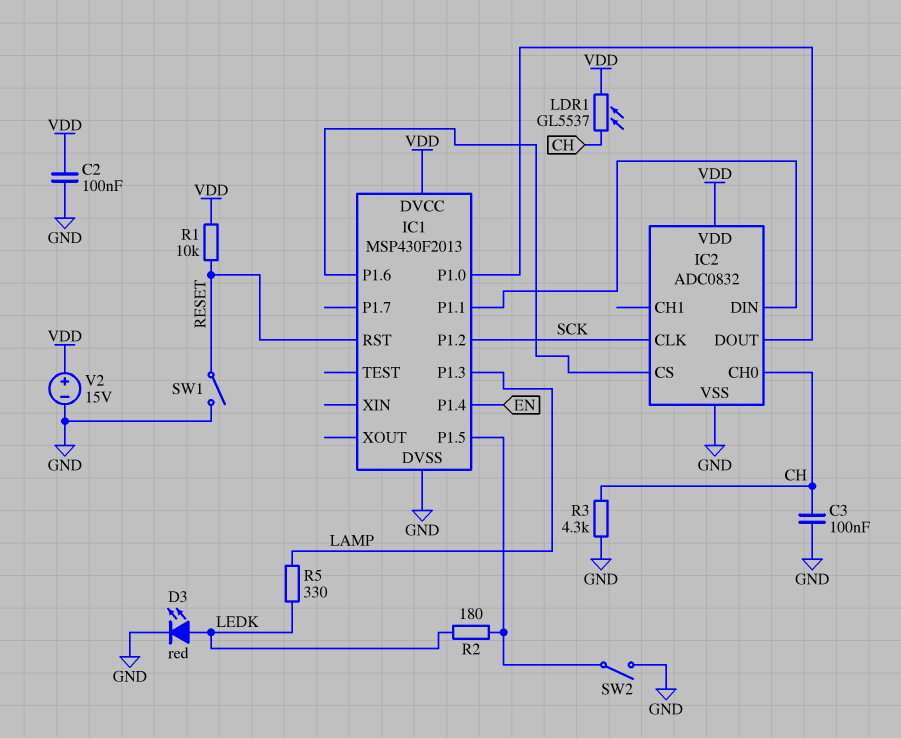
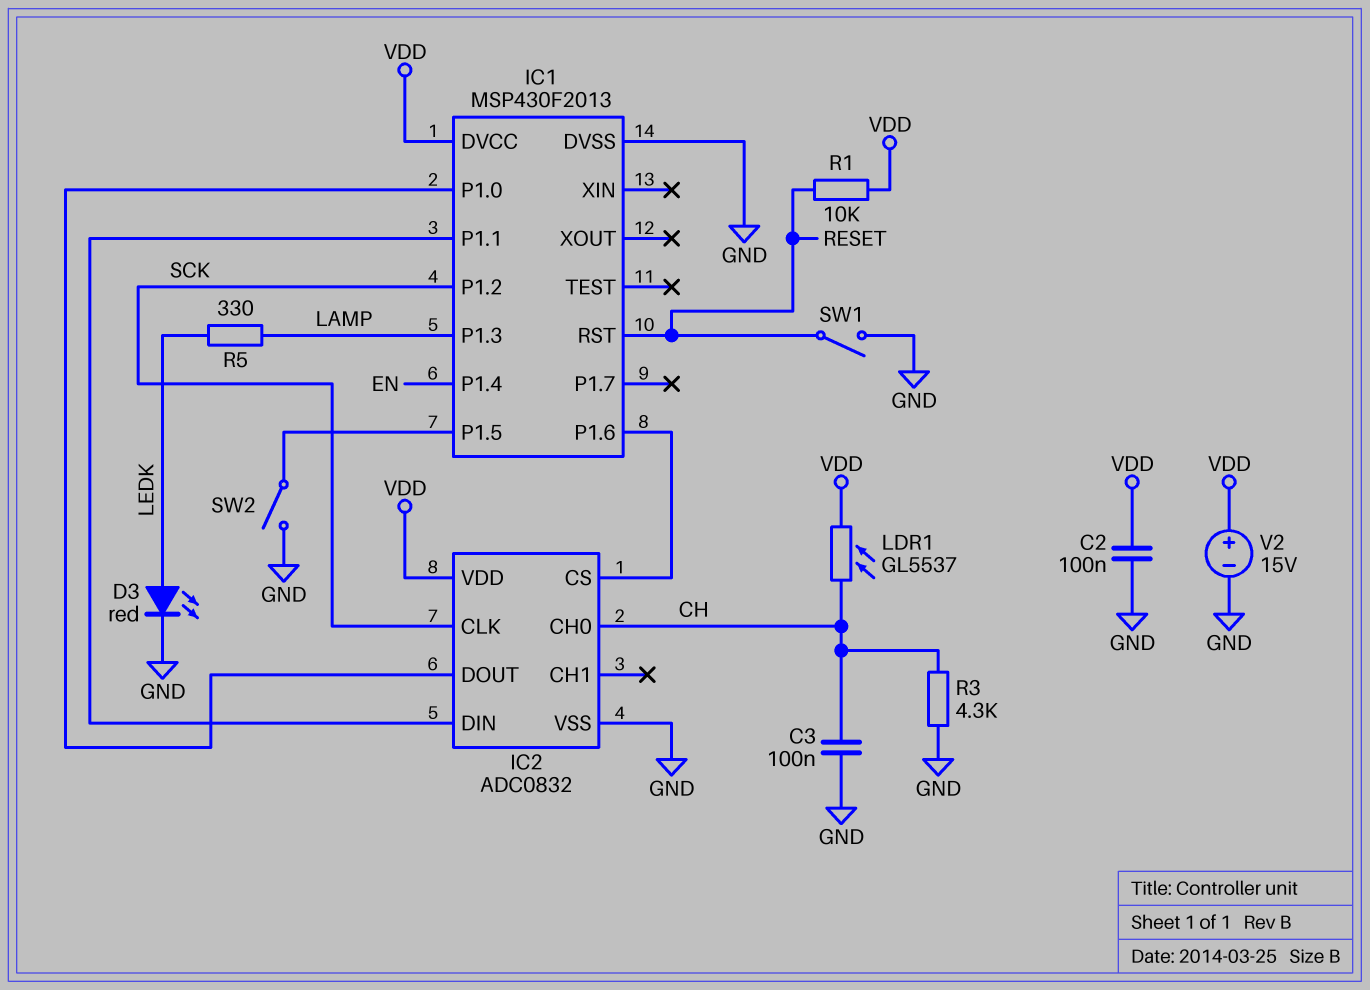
R2: 180 (IC1/P1.5, LEDK) -> none

